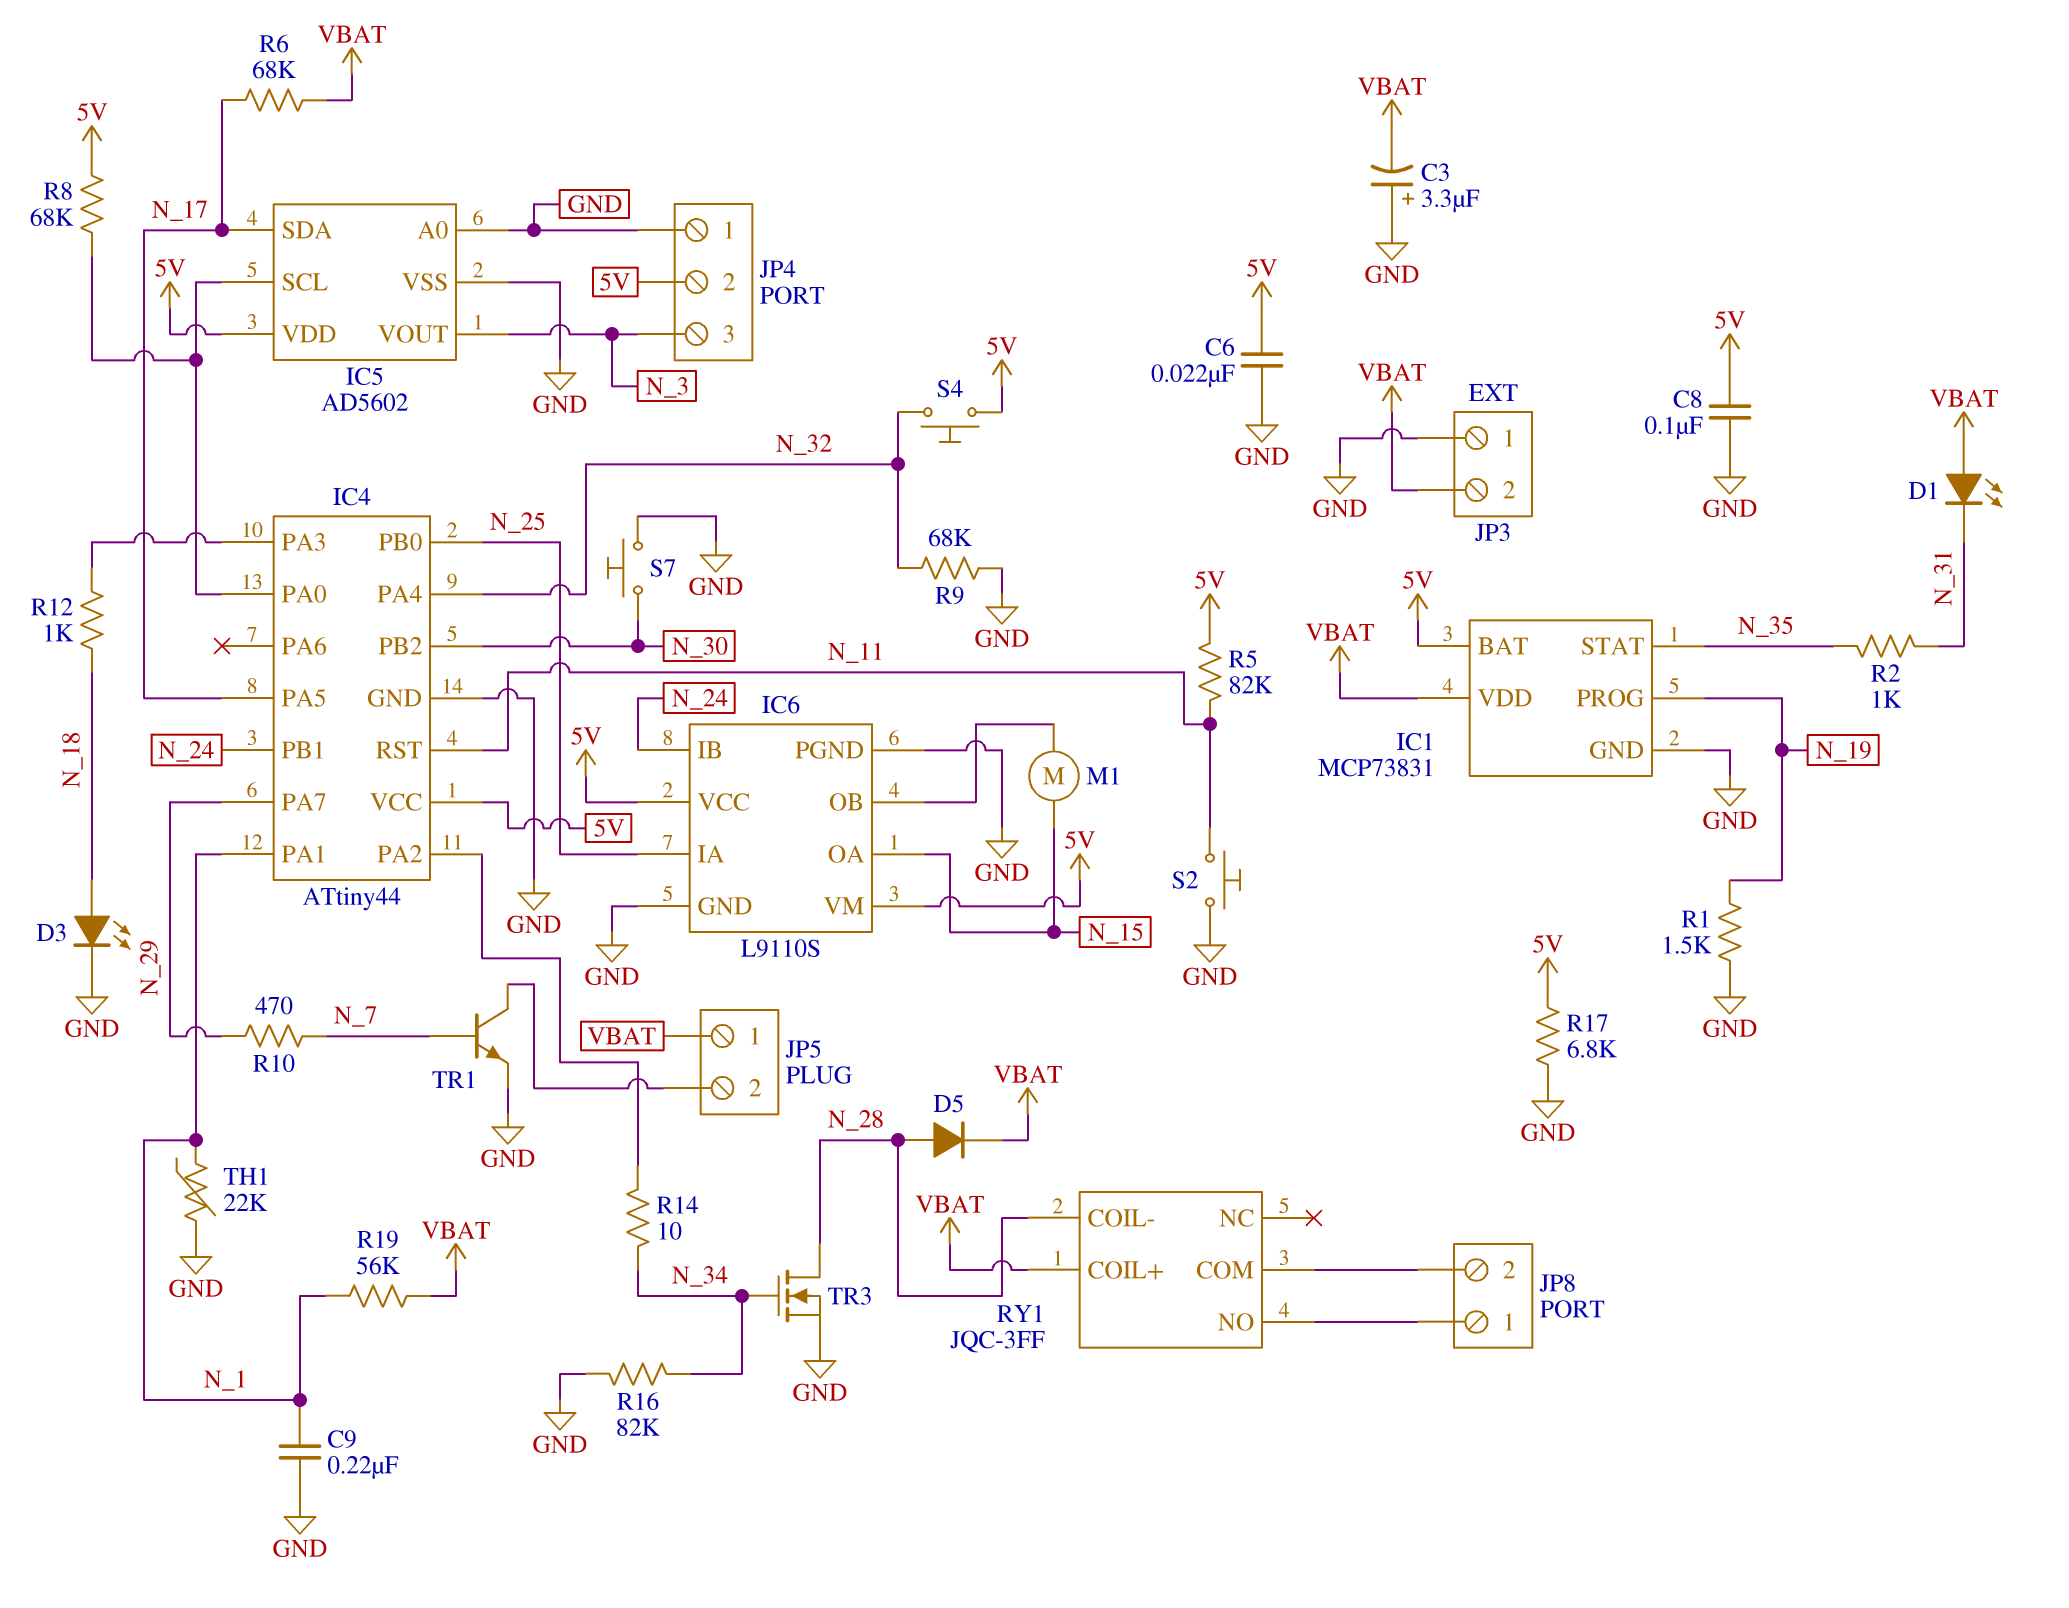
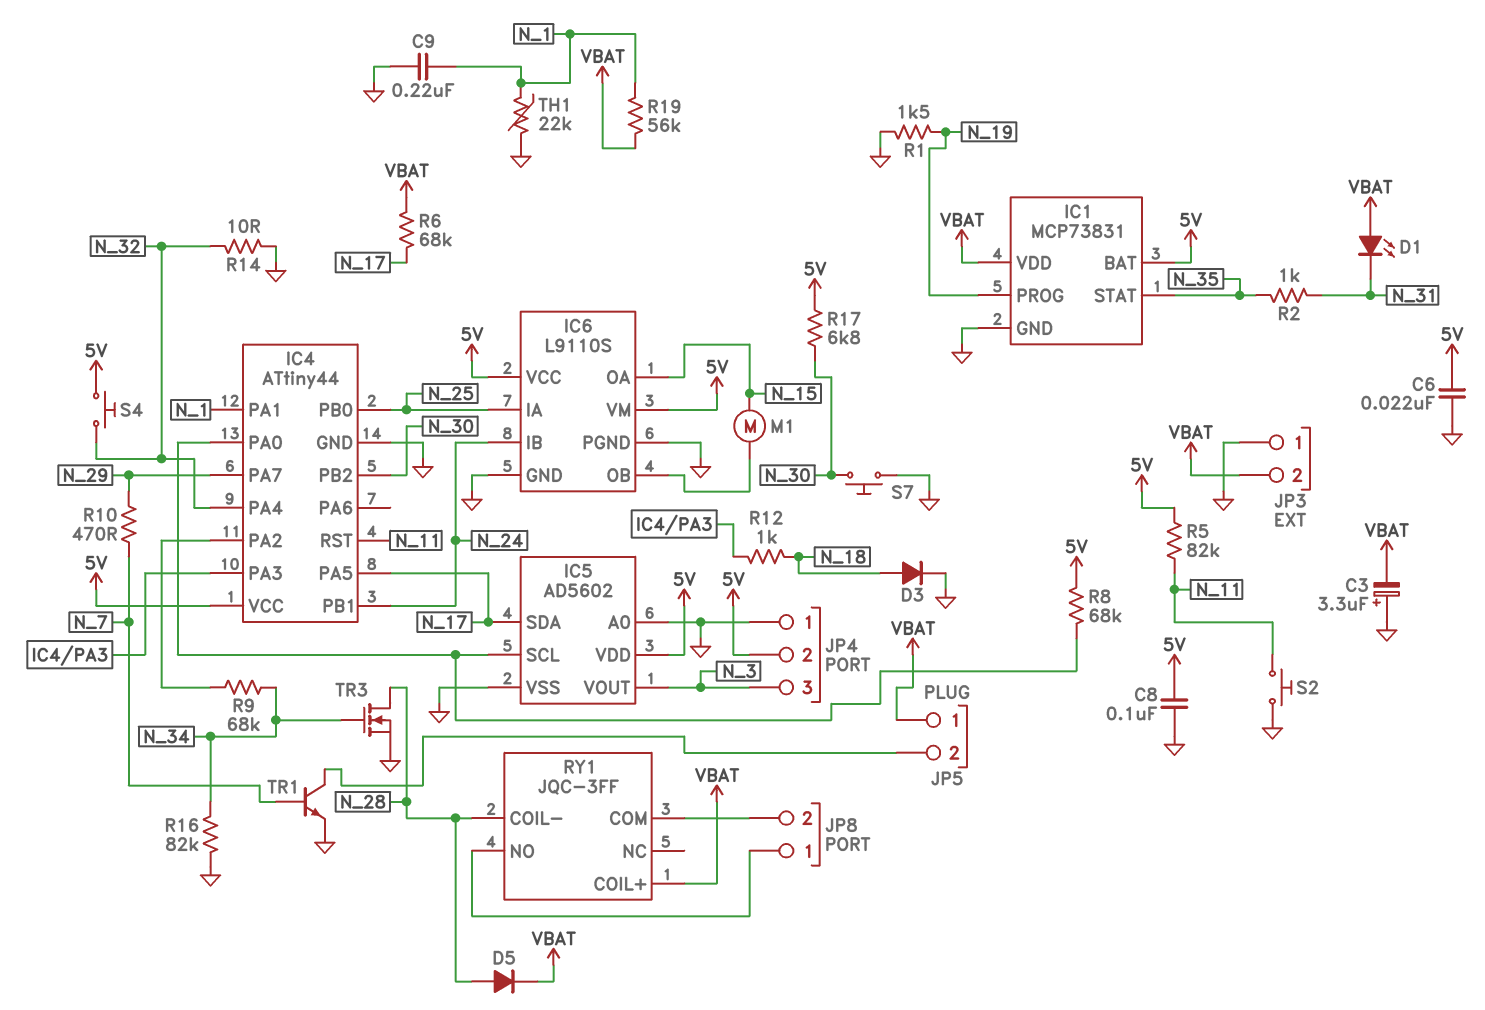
D3: LED (A N_18, K GND) -> diode (A N_18, K GND)
R9: 68k (GND, N_32) -> 68k (IC4/PA2, N_34)
R14: 10 (IC4/PA2, N_34) -> 10 (GND, N_32)
R17: 6.8k (5V, GND) -> 6.8k (5V, N_30)

